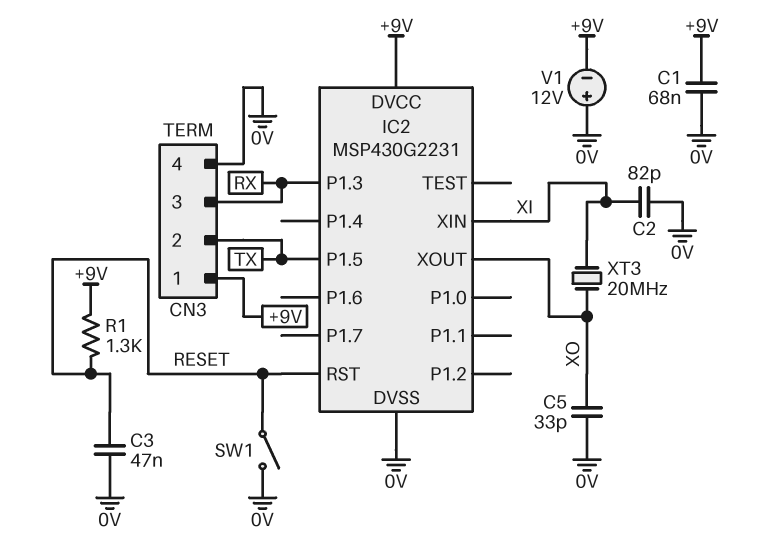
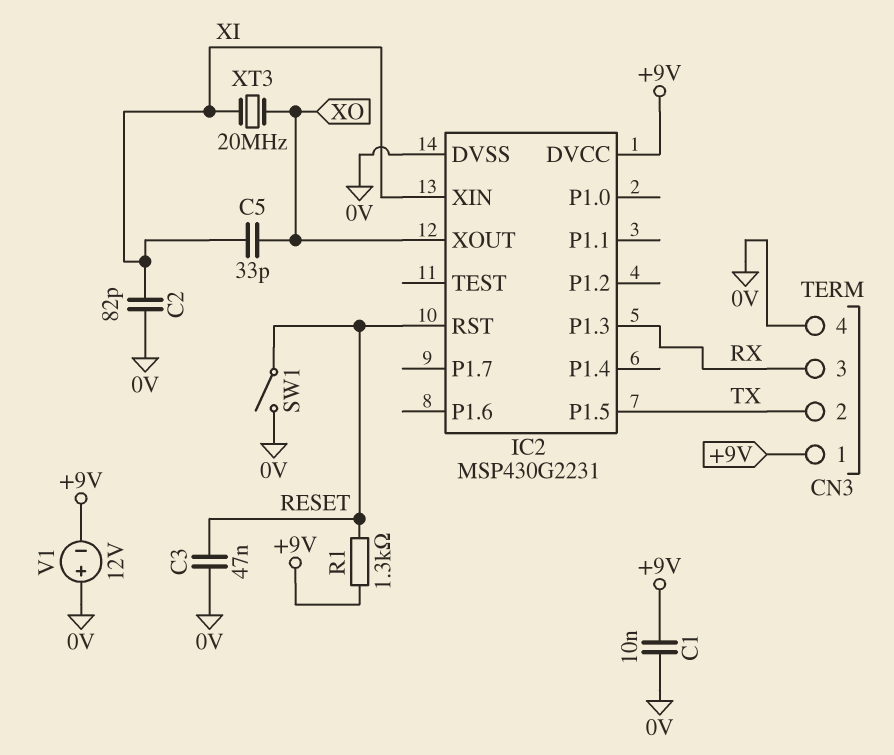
C1: 68nF (+9V, 0V) -> 10nF (+9V, 0V)
C5: 33pF (0V, XO) -> 33pF (XI, XO)

